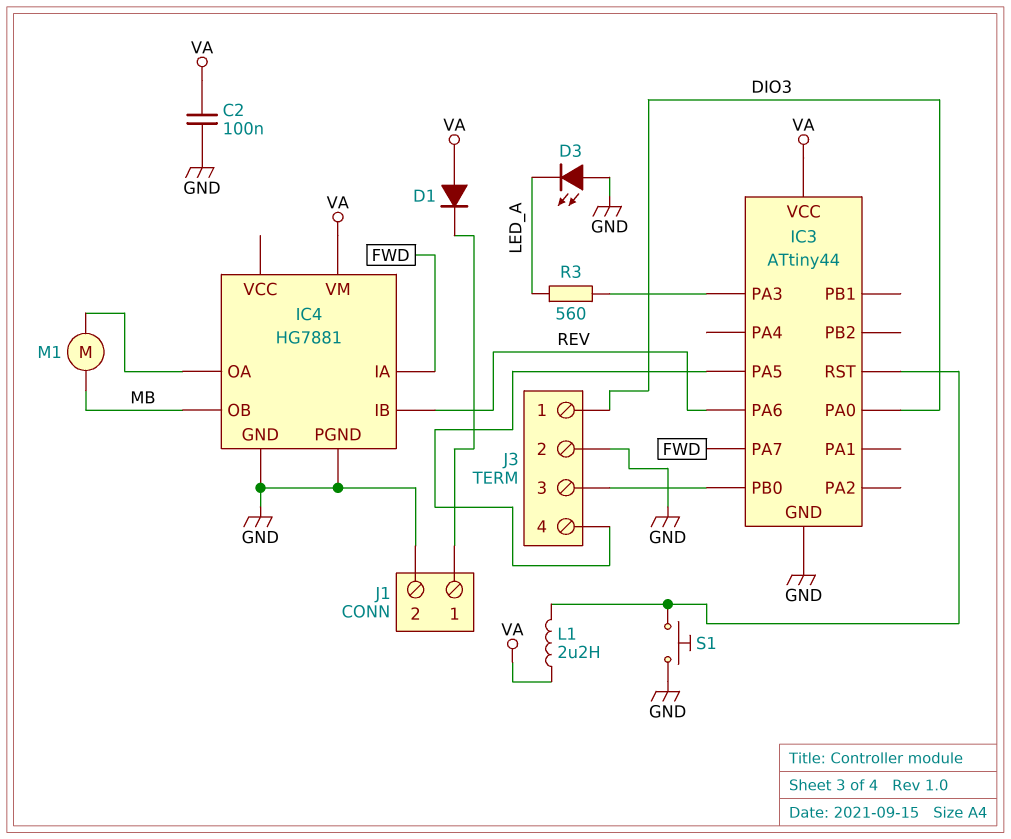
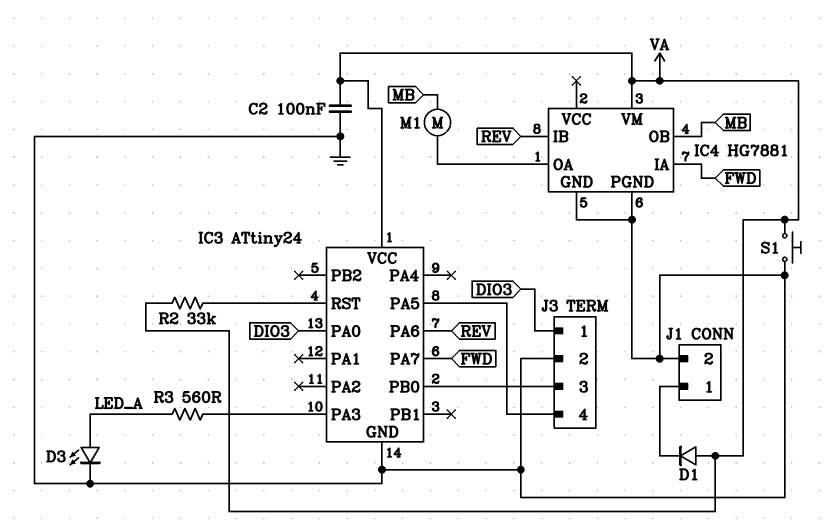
D3: LED (A GND, K LED_A) -> LED (A LED_A, K GND)
IC3: ATtiny44 -> ATtiny24
L1: 2.2uH (IC3/RST, VA) -> none
R2: none -> 33k (IC3/RST, VA)
S1: button (GND, IC3/RST) -> button (GND, VA)

